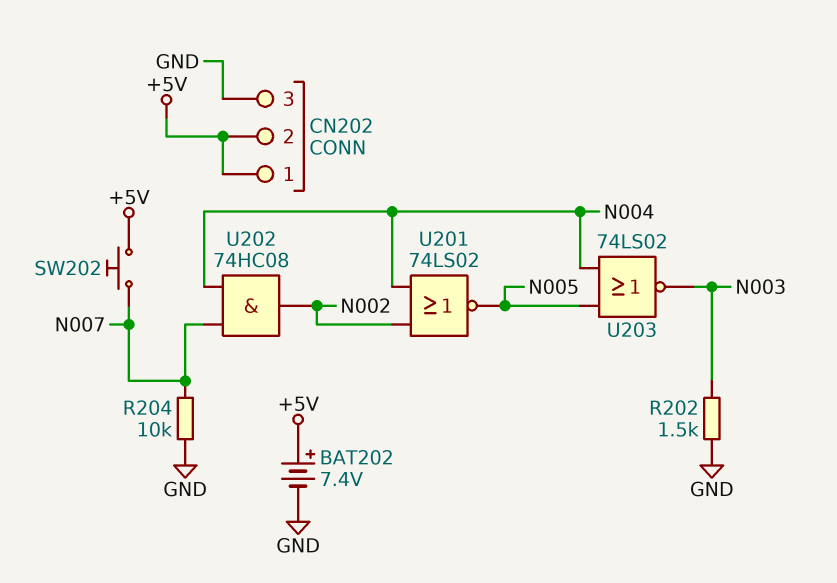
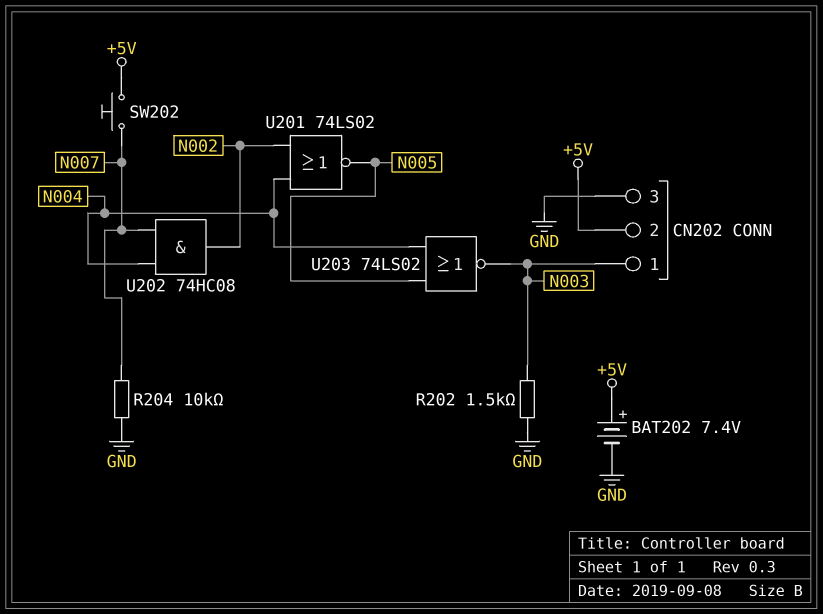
CN202 pin 1: +5V -> N003

